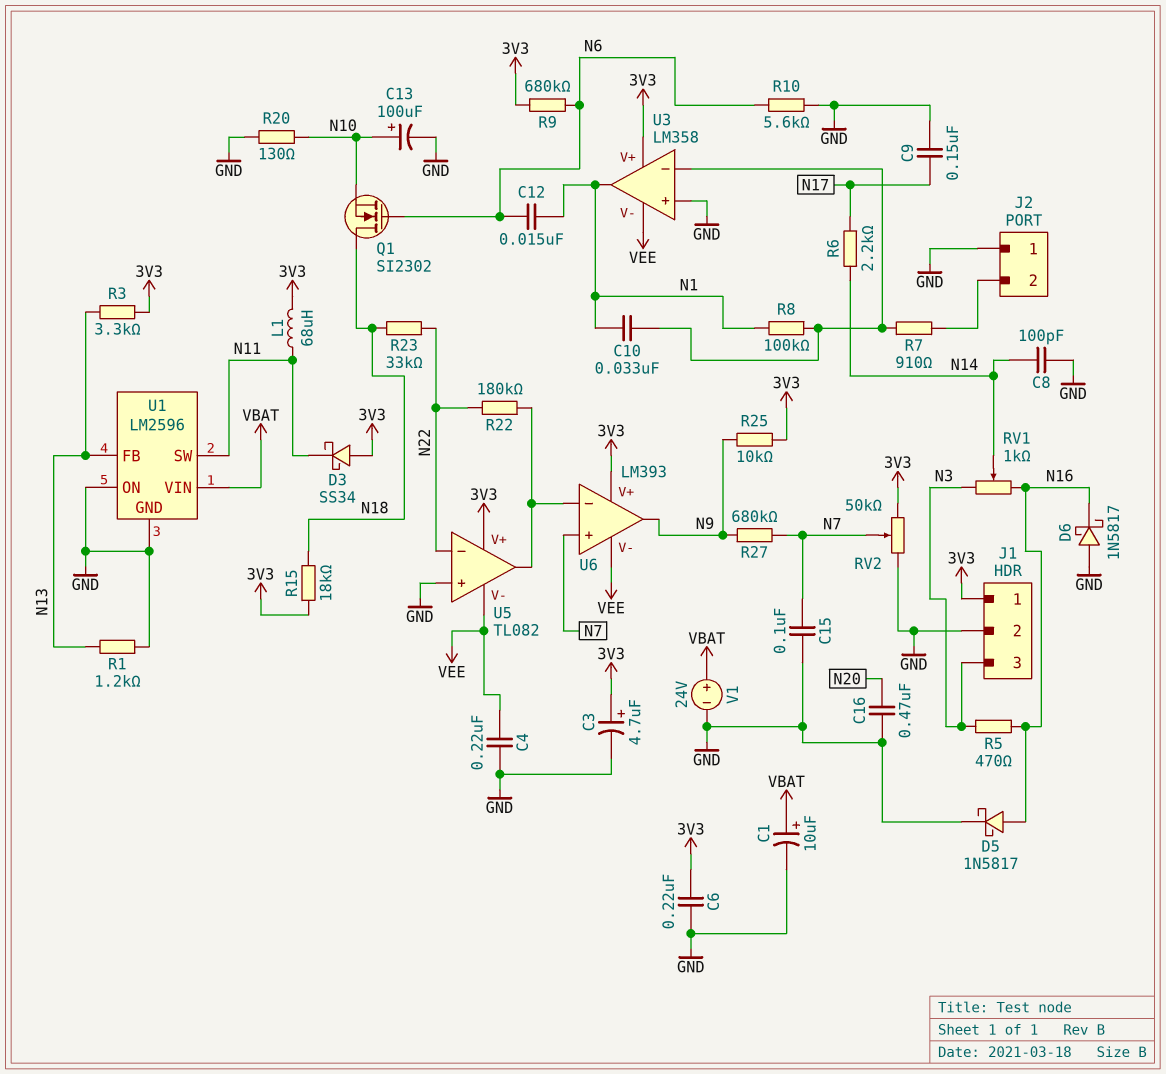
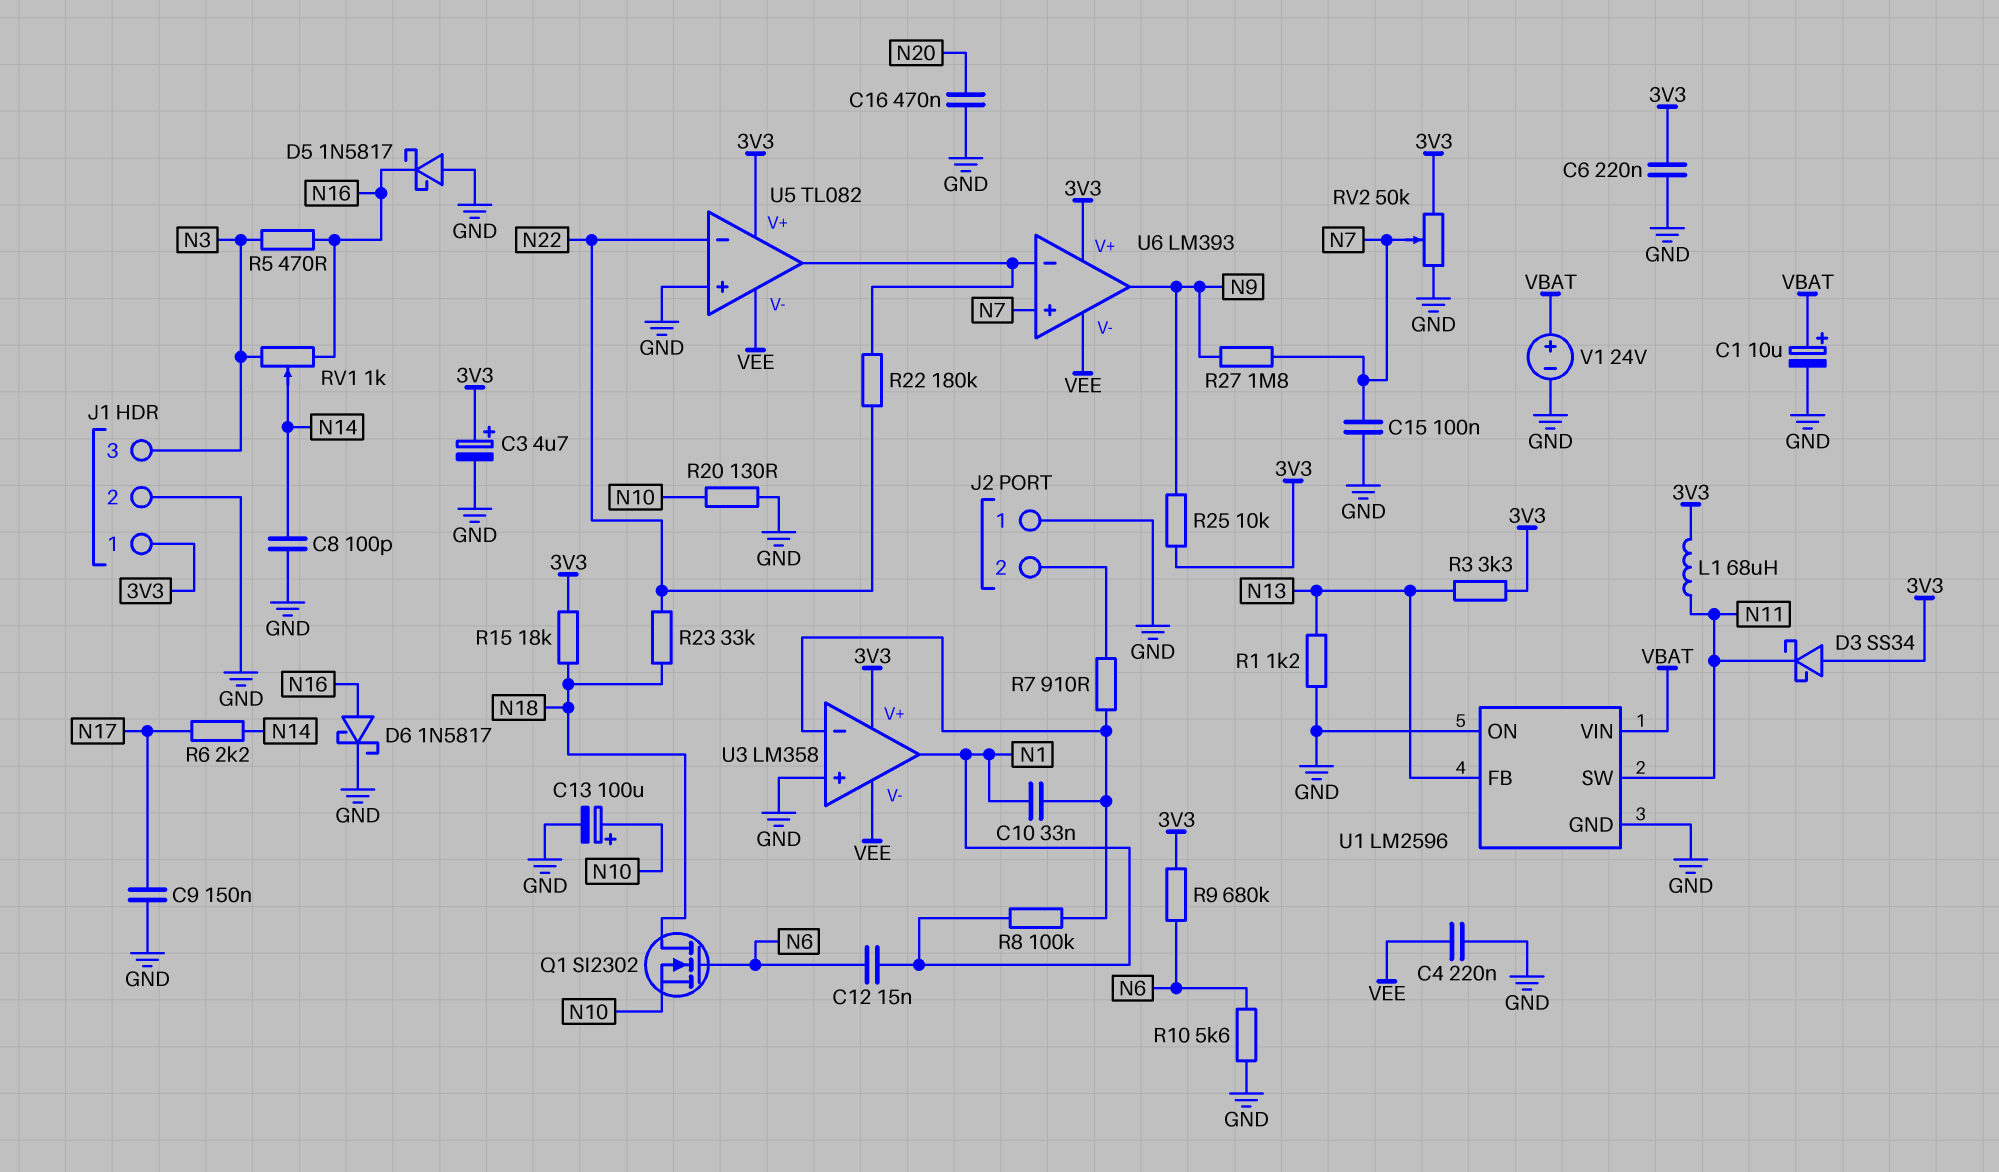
D5: schottky 1N5817 (A N16, K GND) -> schottky 1N5817 (A GND, K N16)
D6: schottky 1N5817 (A GND, K N16) -> schottky 1N5817 (A N16, K GND)
R27: 680k (N7, N9) -> 1.8M (N7, N9)

